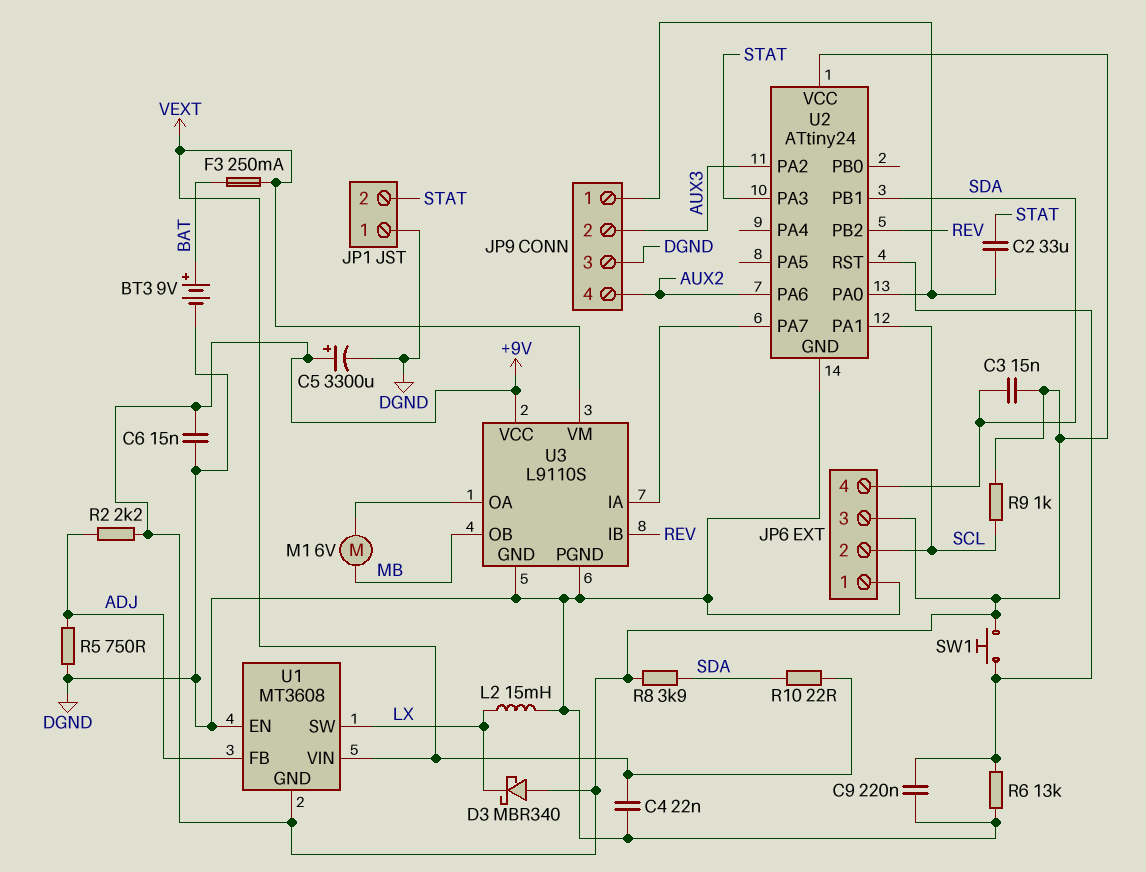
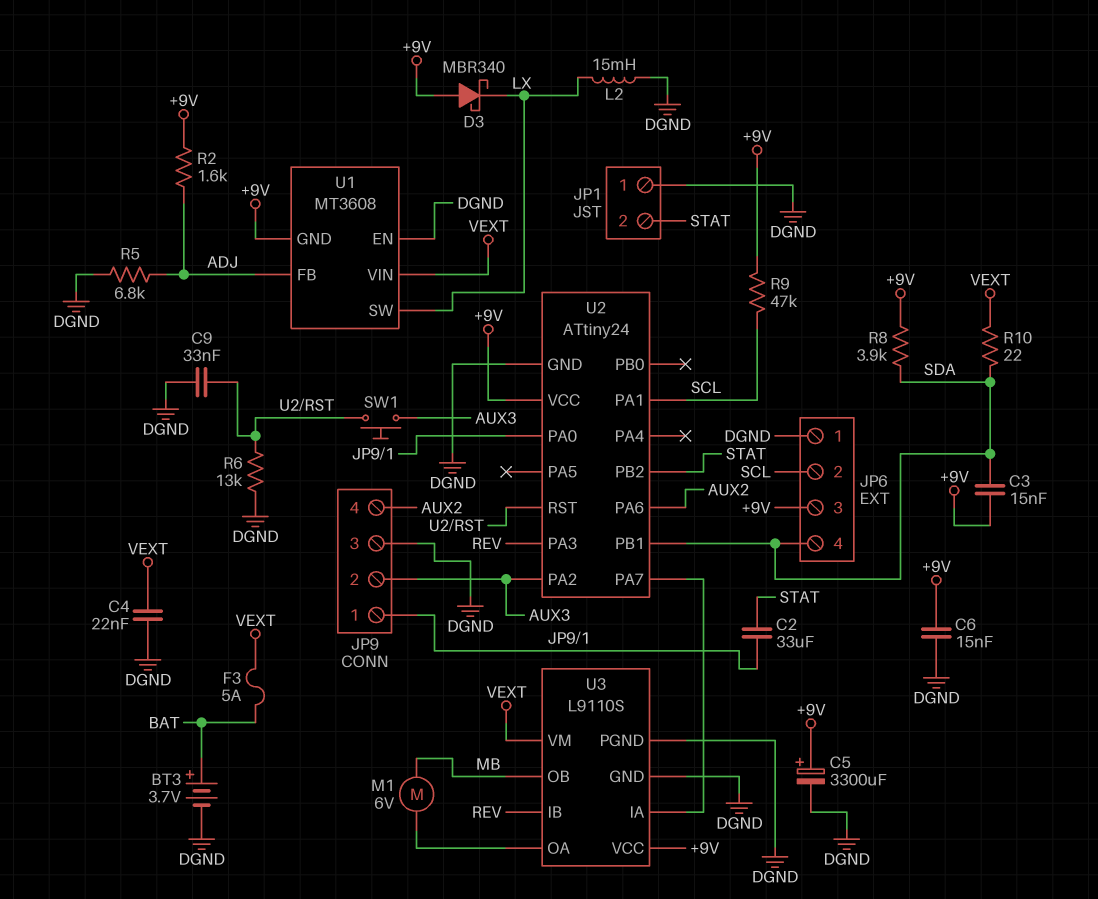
BT3: 9V (plus BAT, minus DGND) -> 3.7V (plus BAT, minus DGND)
C9: 220nF (DGND, U2/RST) -> 33nF (DGND, U2/RST)
F3: 250mA (BAT, VEXT) -> 5A (BAT, VEXT)
R2: 2.2k (+9V, ADJ) -> 1.6k (+9V, ADJ)
R5: 750 (ADJ, DGND) -> 6.8k (ADJ, DGND)
R9: 1k (+9V, SCL) -> 47k (+9V, SCL)
SW1: button (+9V, U2/RST) -> button (AUX3, U2/RST)
U2 pin PA3: STAT -> REV
U2 pin PB2: REV -> STAT

